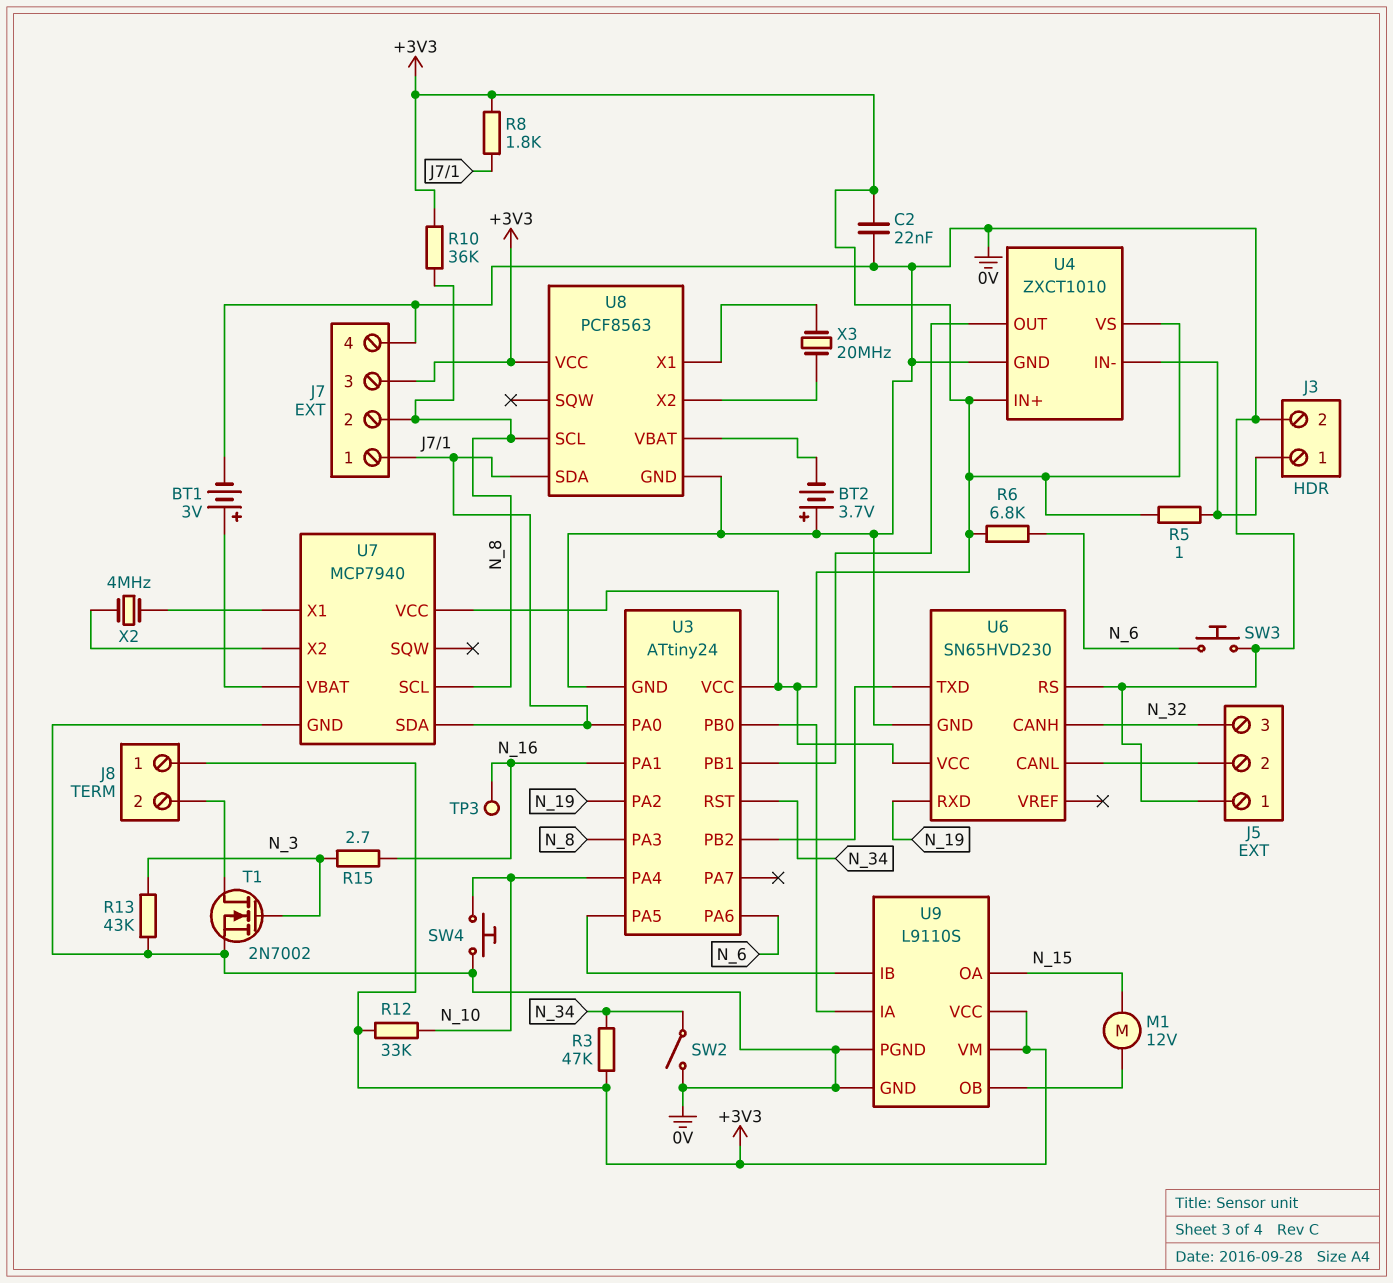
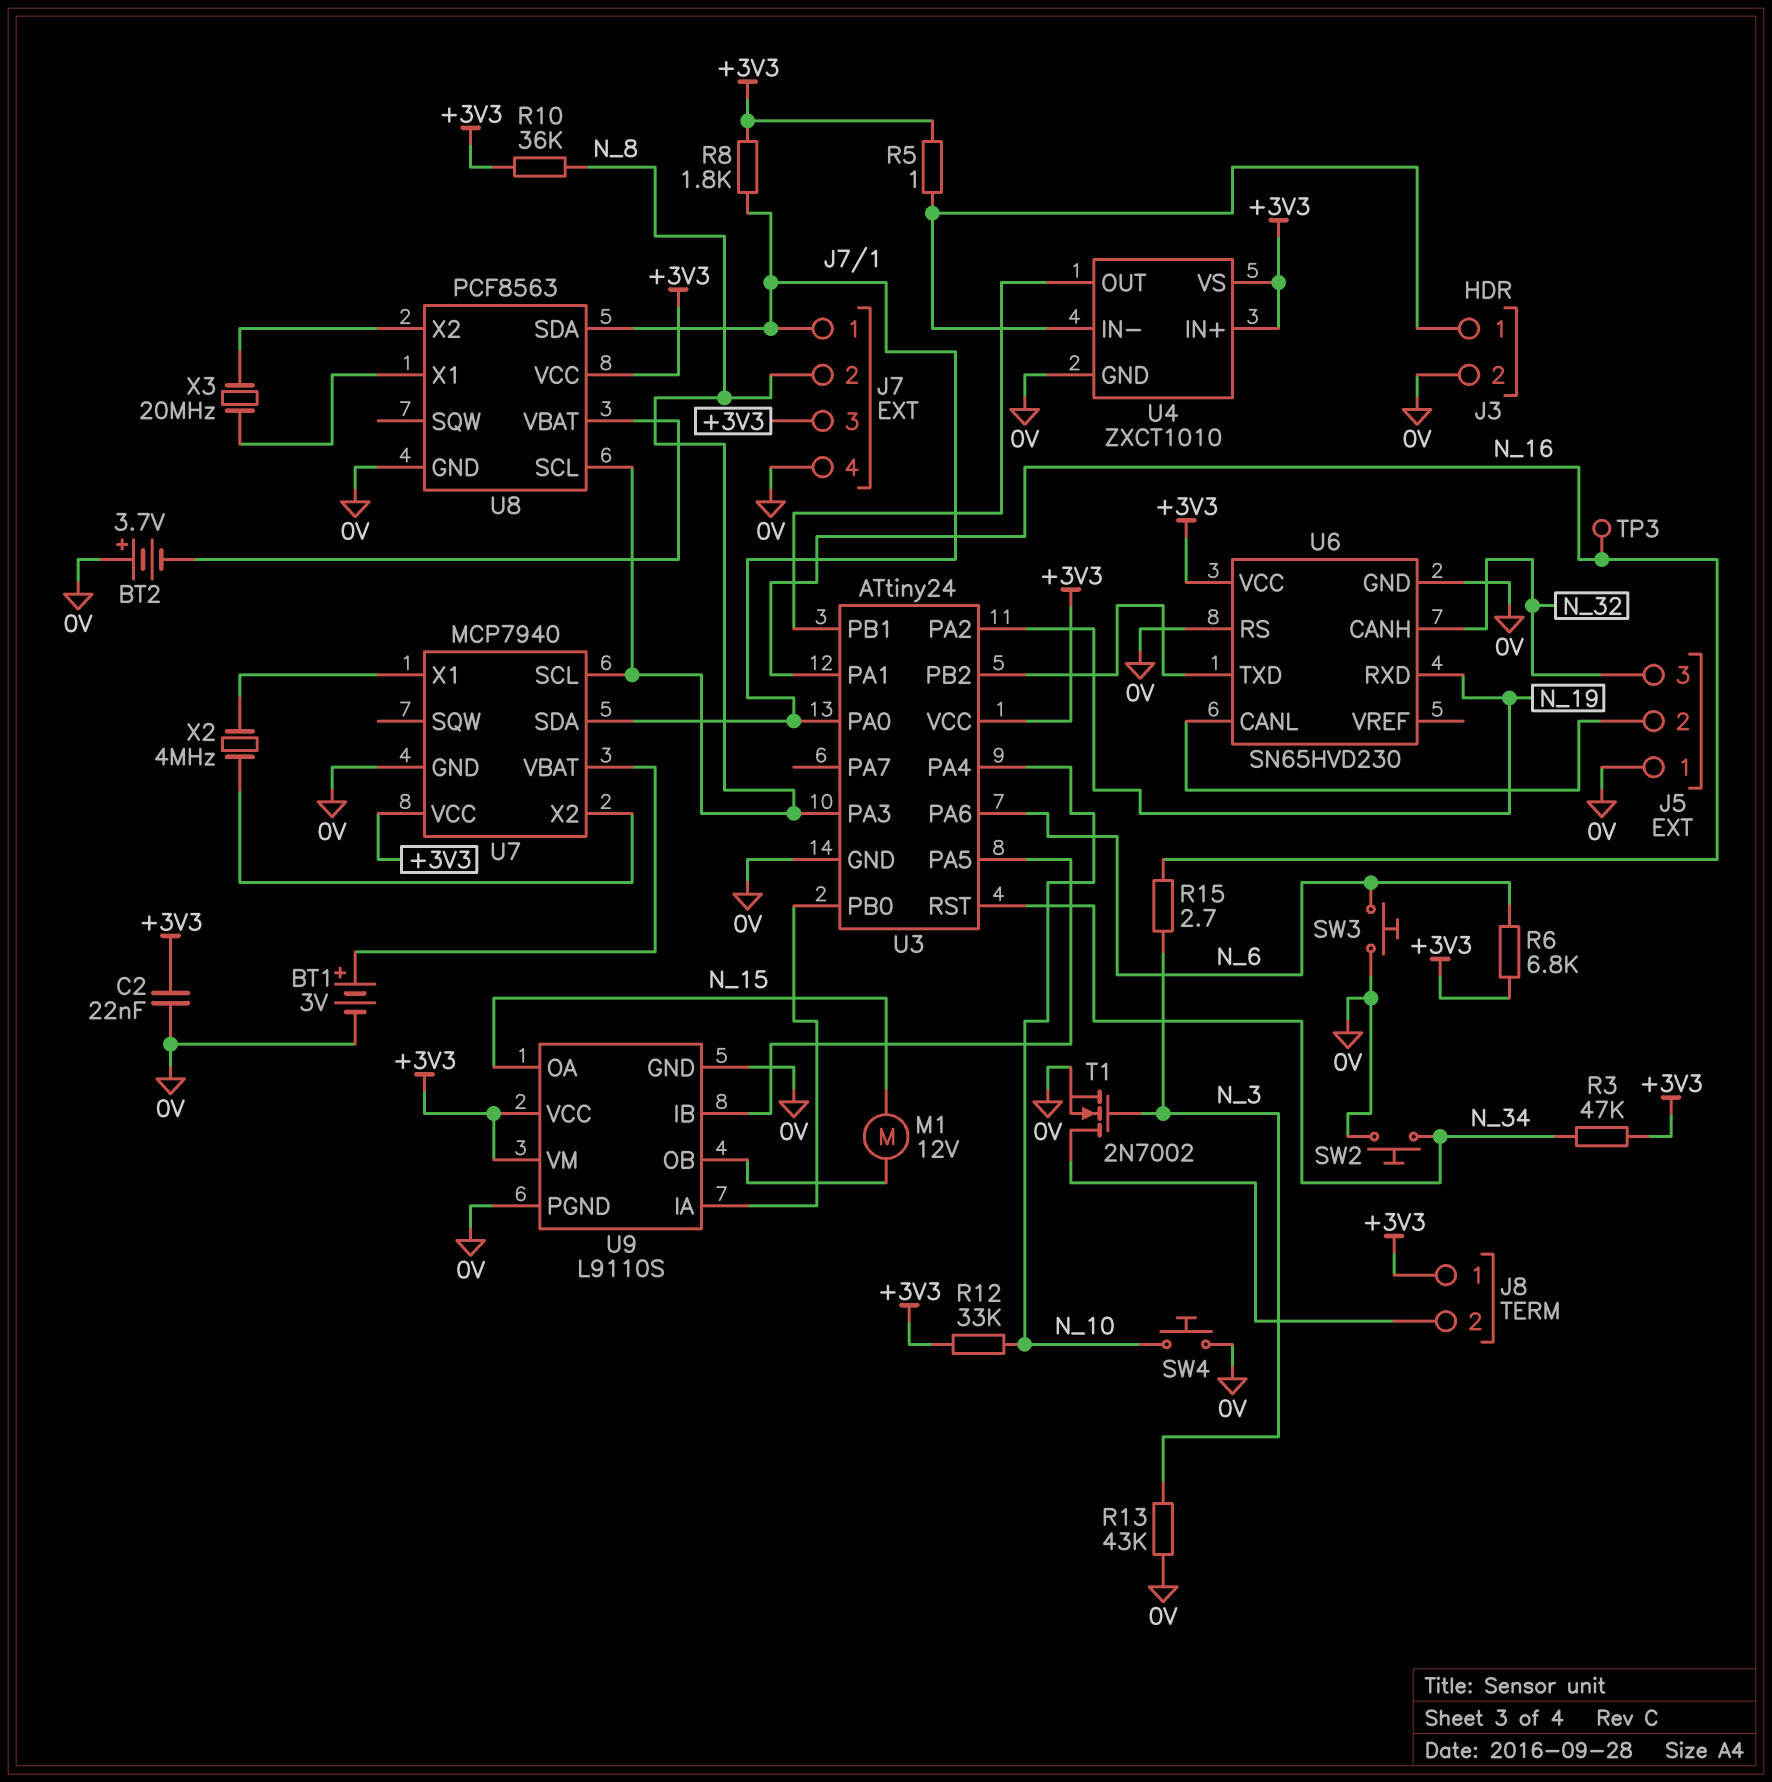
SW2: switch (0V, N_34) -> button (0V, N_34)

